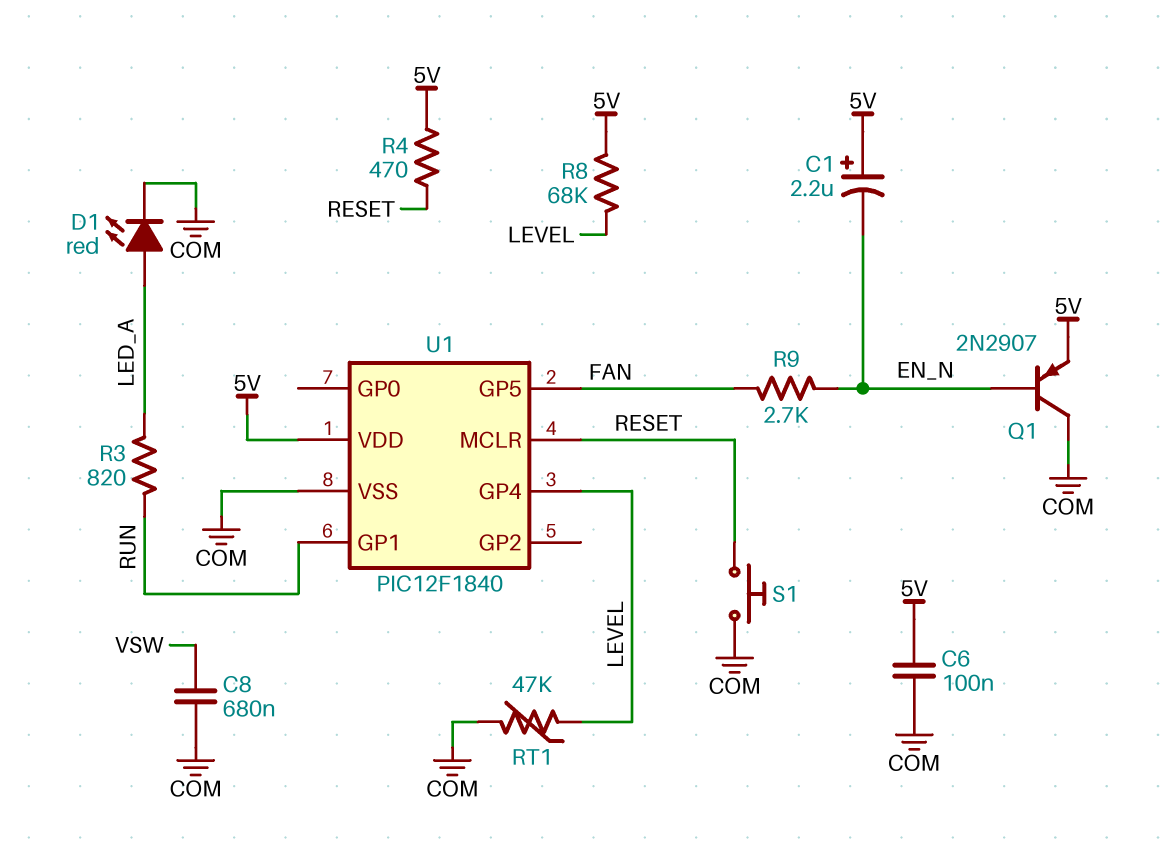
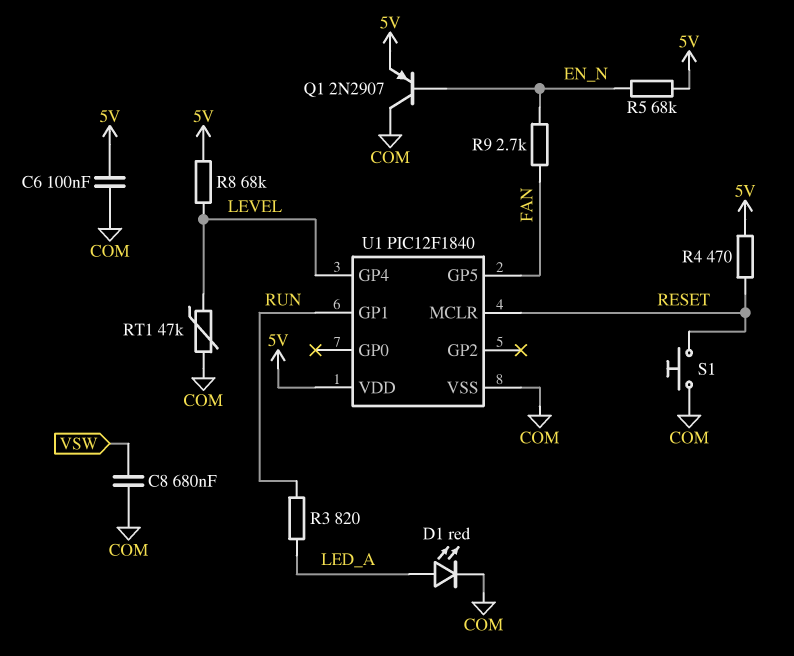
C1: 2.2uF (plus 5V, minus EN_N) -> none
R5: none -> 68k (5V, EN_N)

